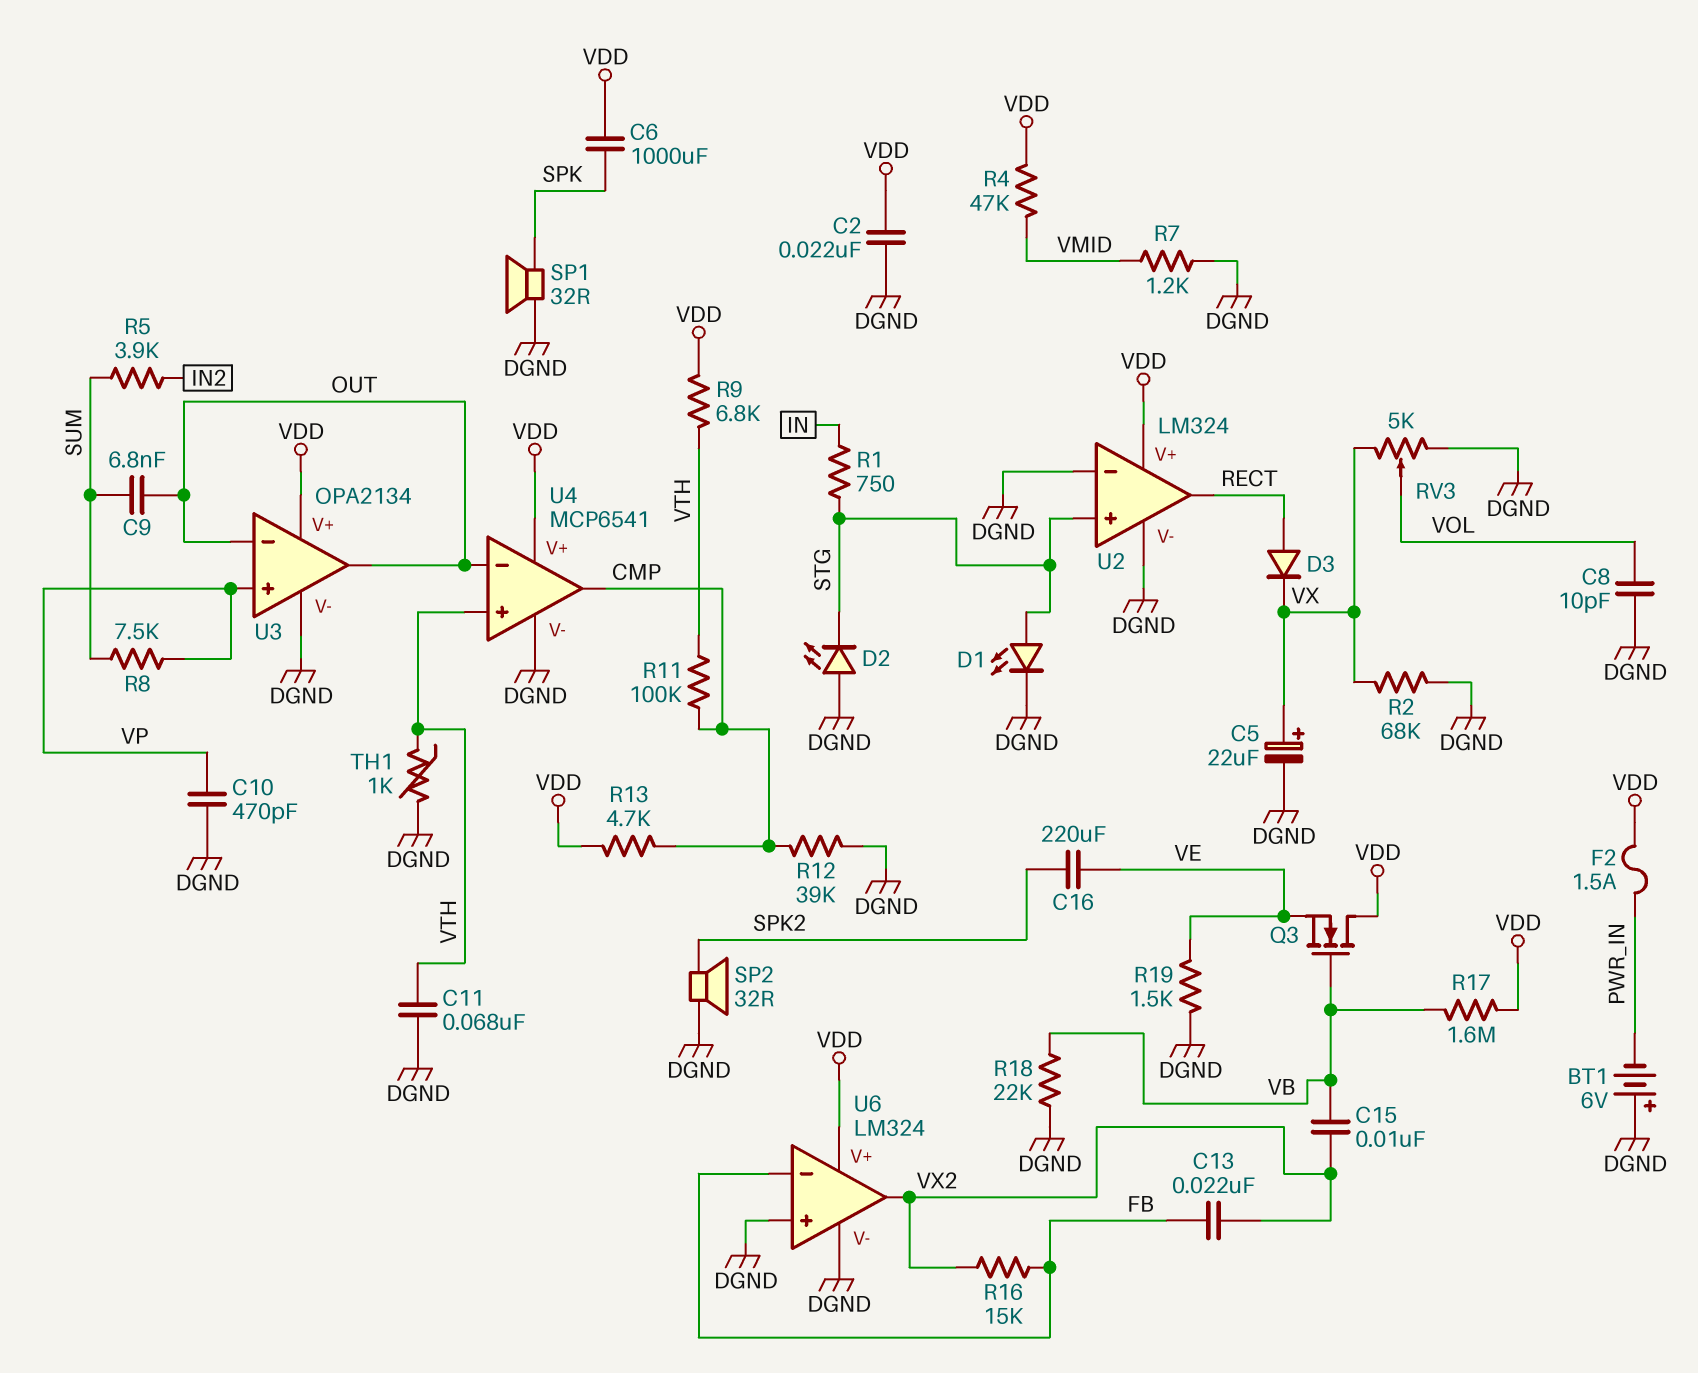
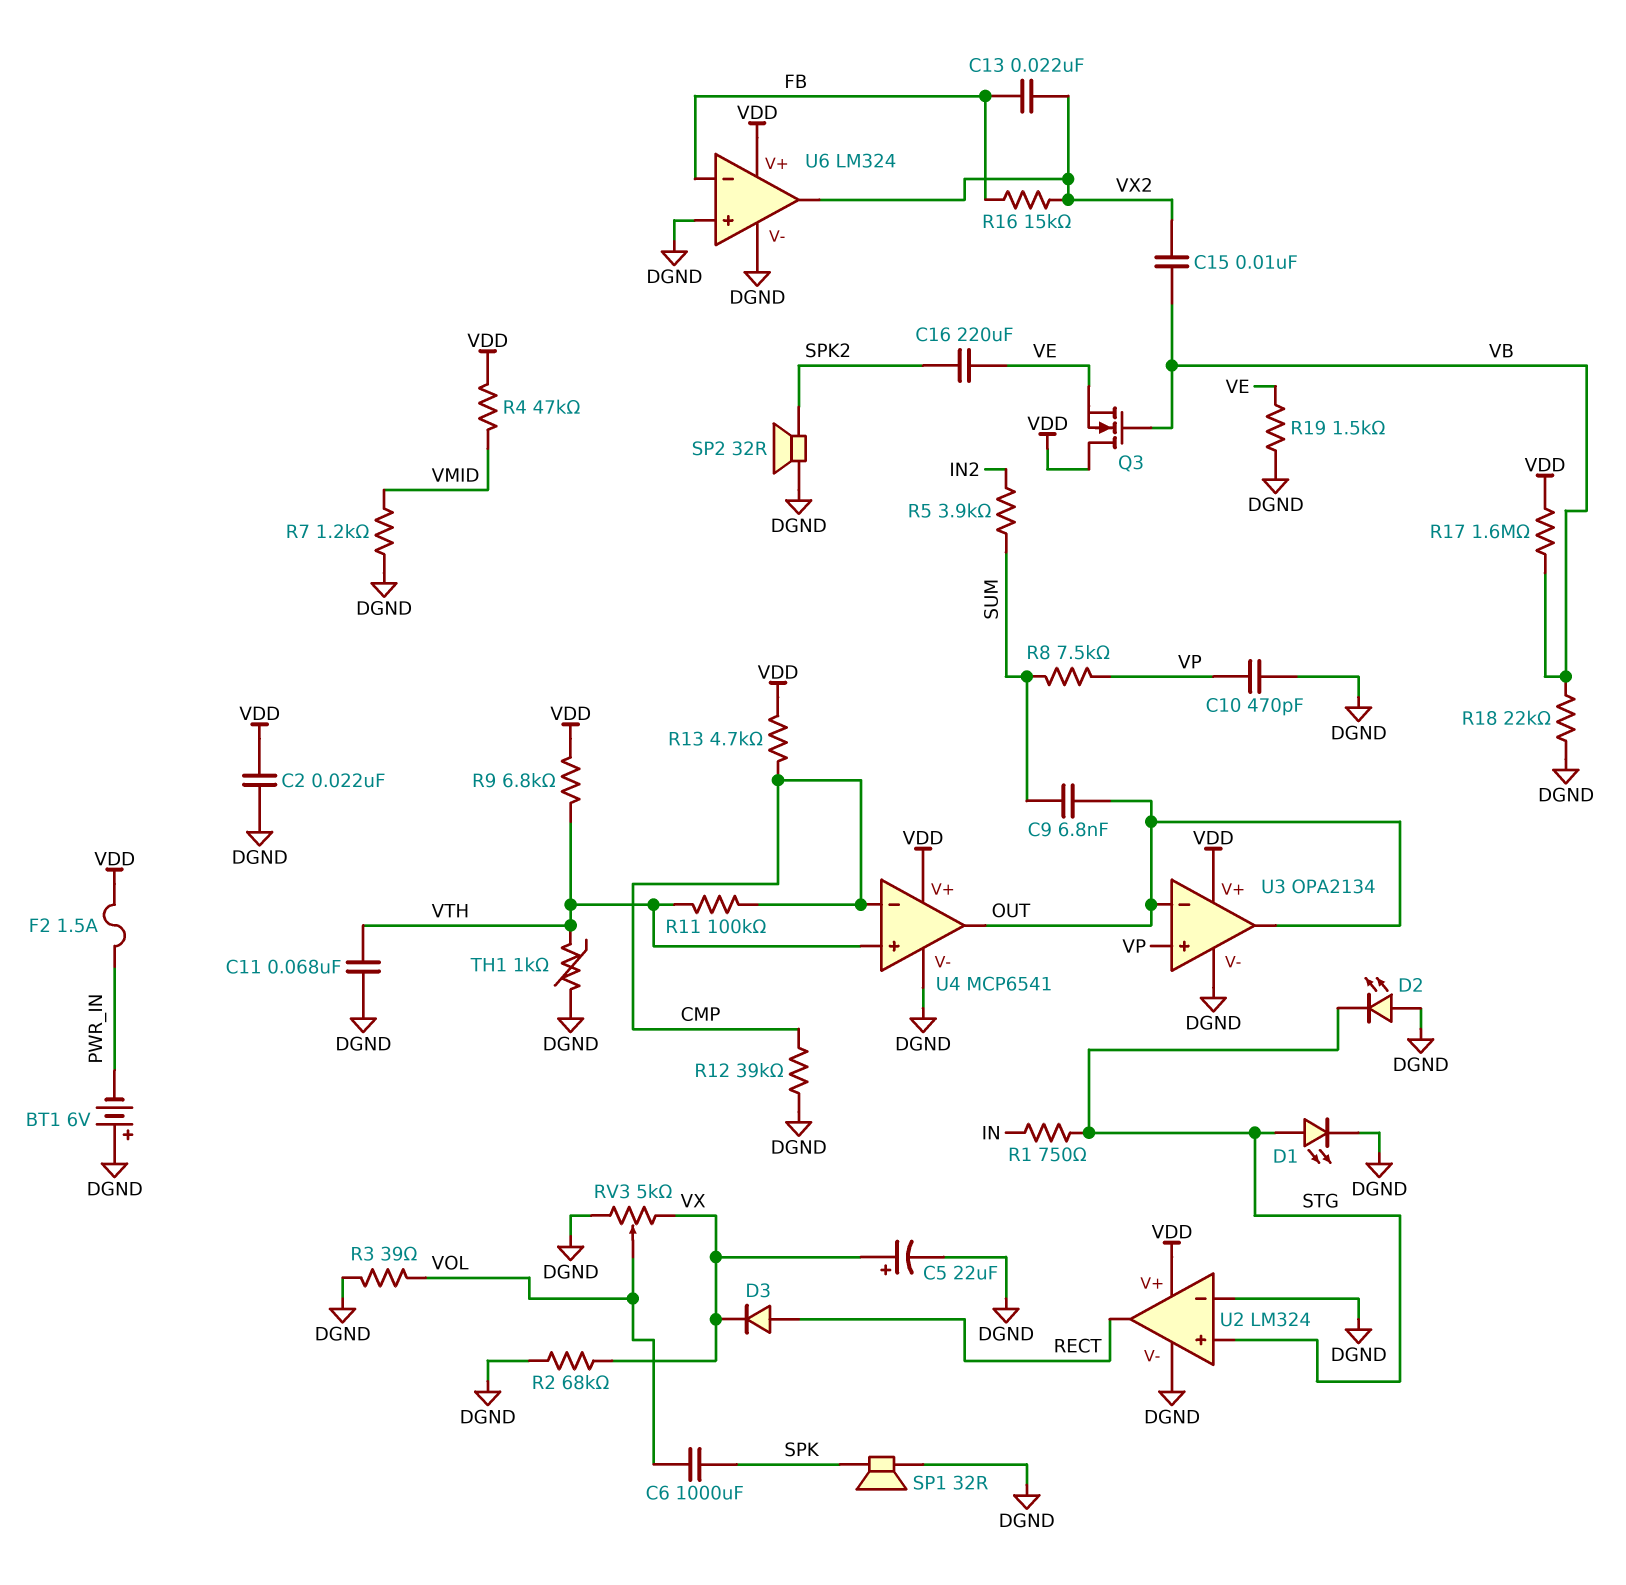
C6: 1000uF (SPK, VDD) -> 1000uF (SPK, VOL)
C8: 10pF (DGND, VOL) -> none
R3: none -> 39 (DGND, VOL)
U4 pin in-: OUT -> CMP
U4 pin out: CMP -> OUT

